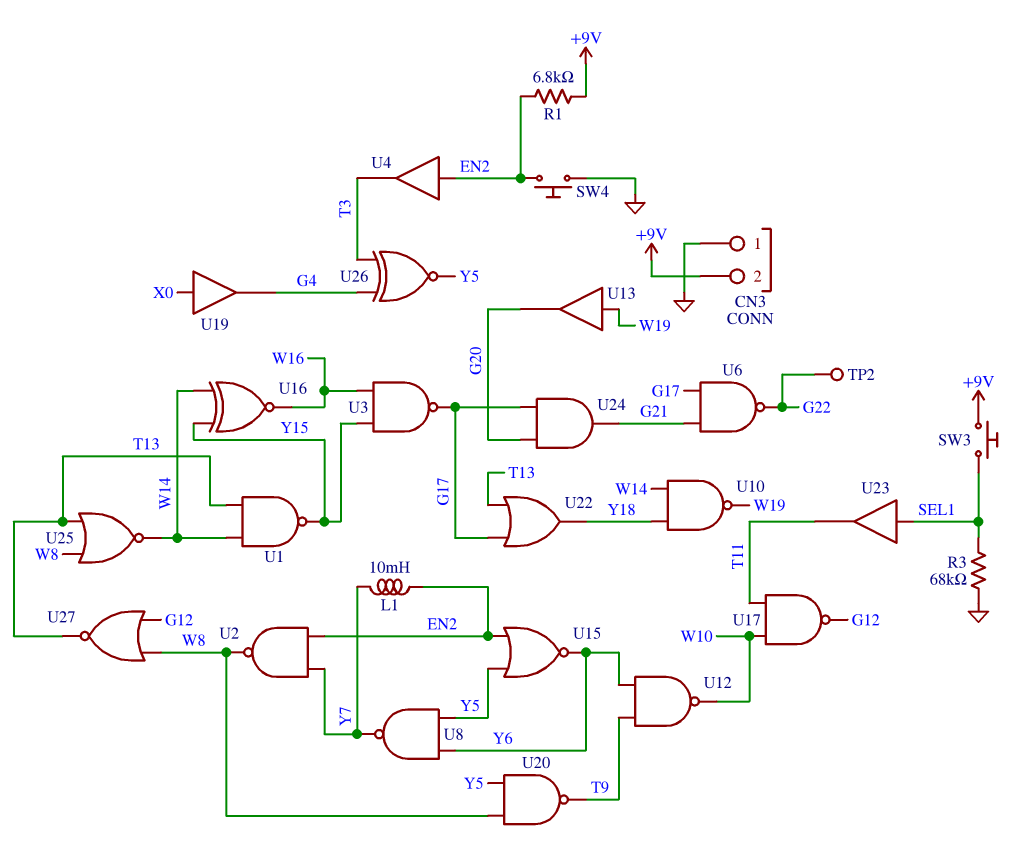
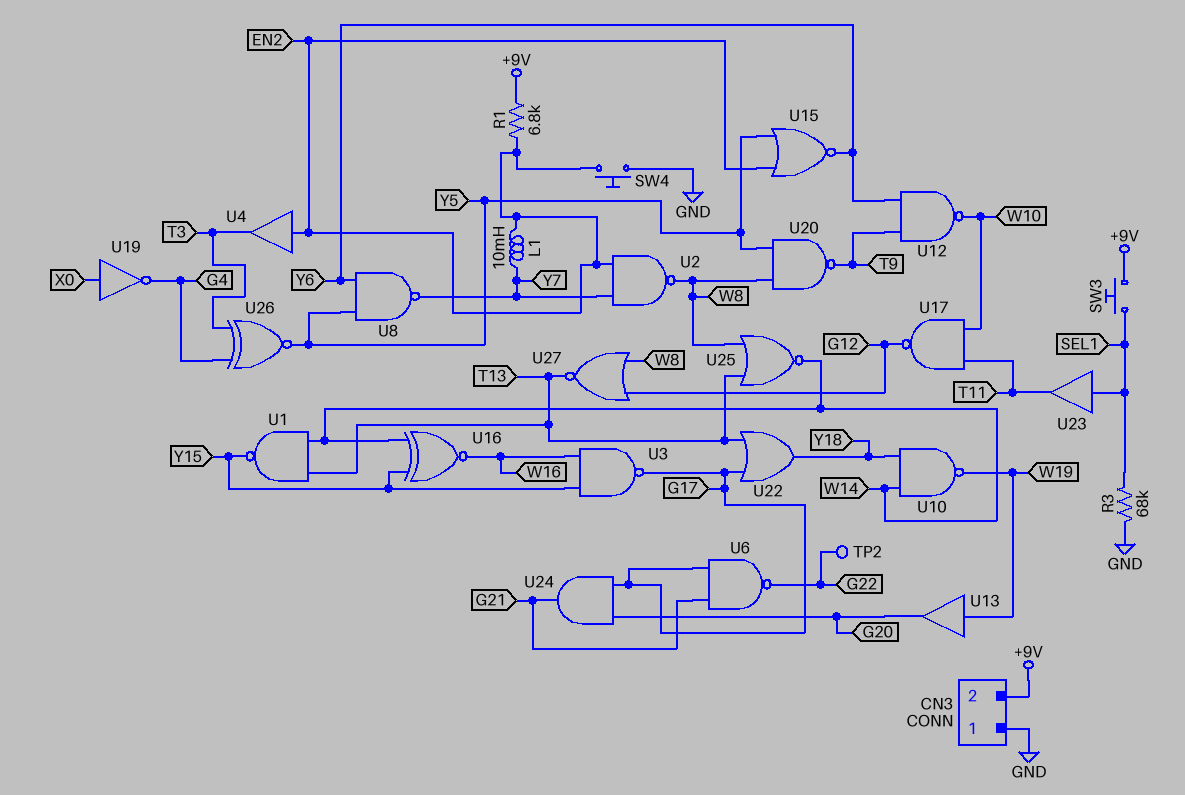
U19: buffer (in X0, out G4) -> NOT (in X0, out G4)

